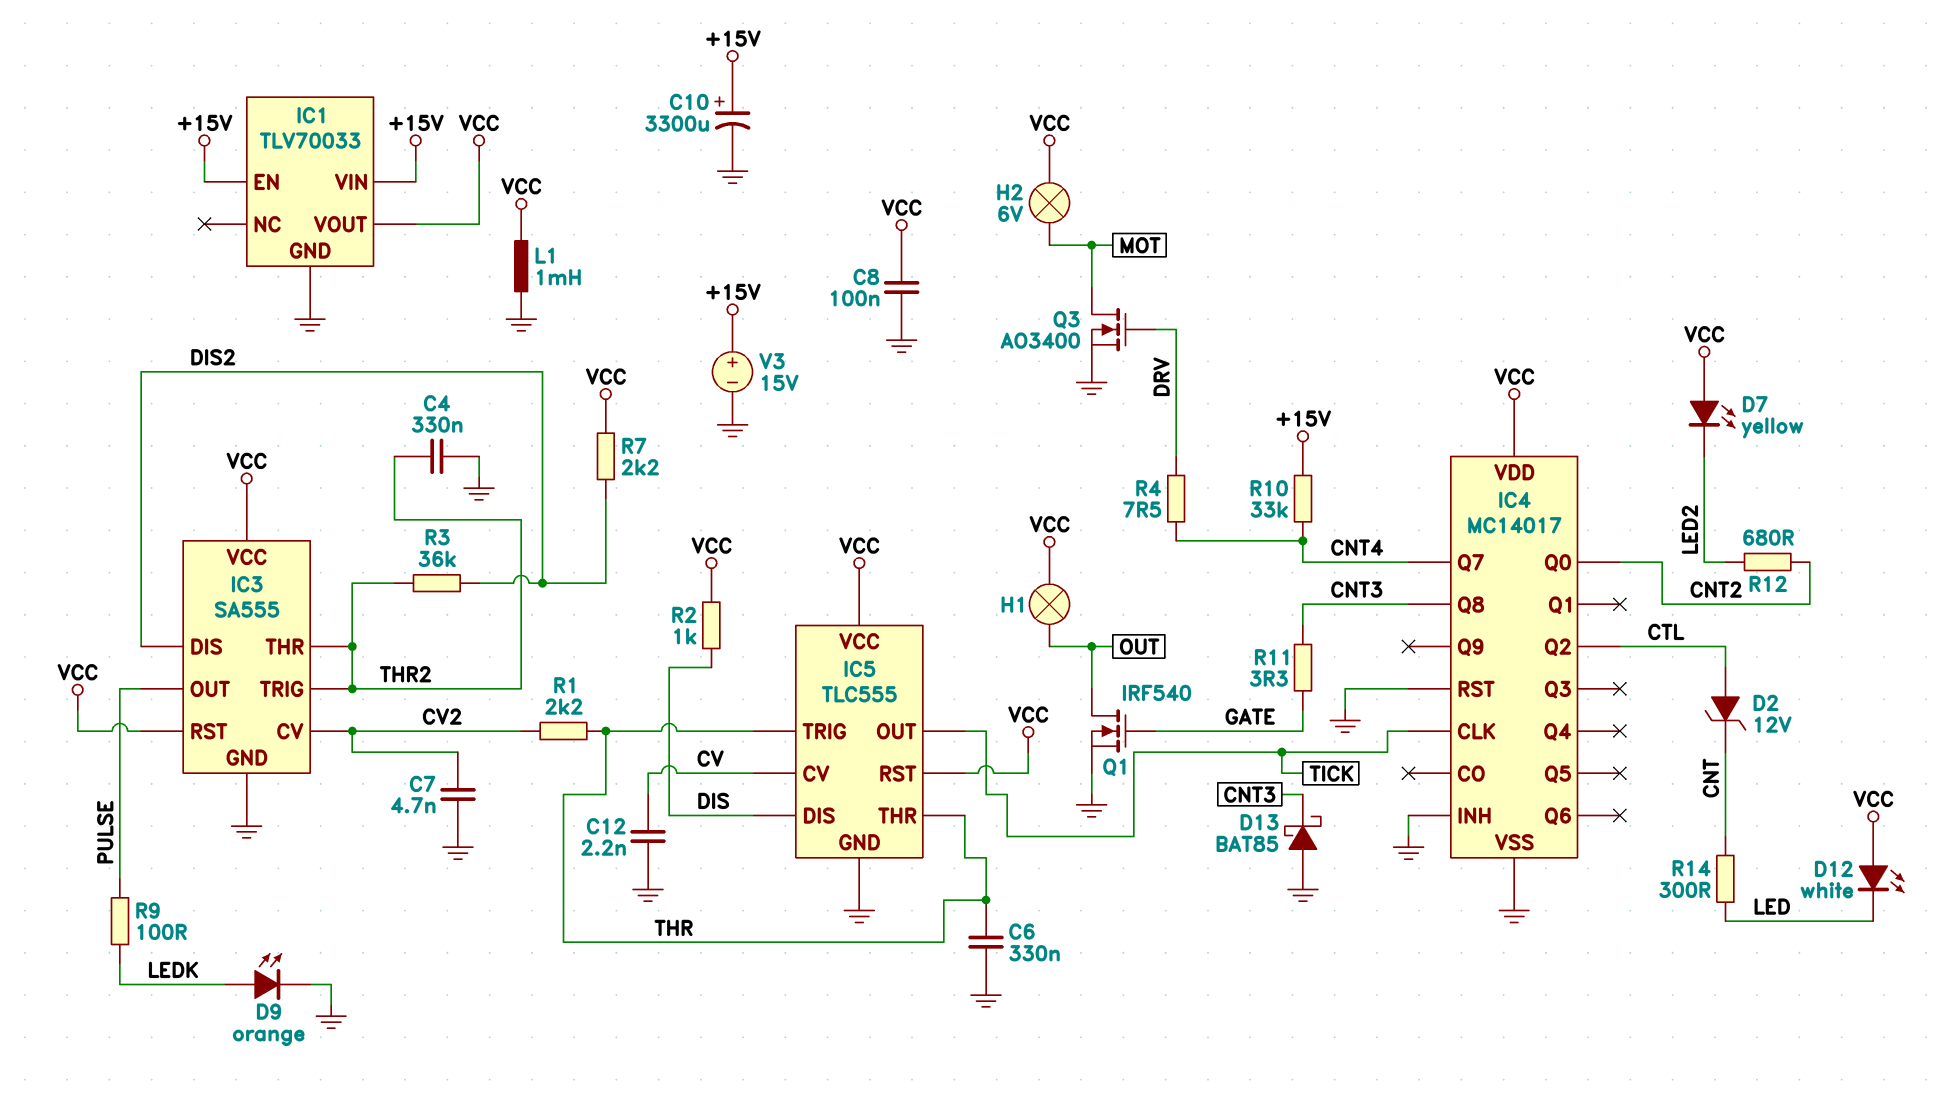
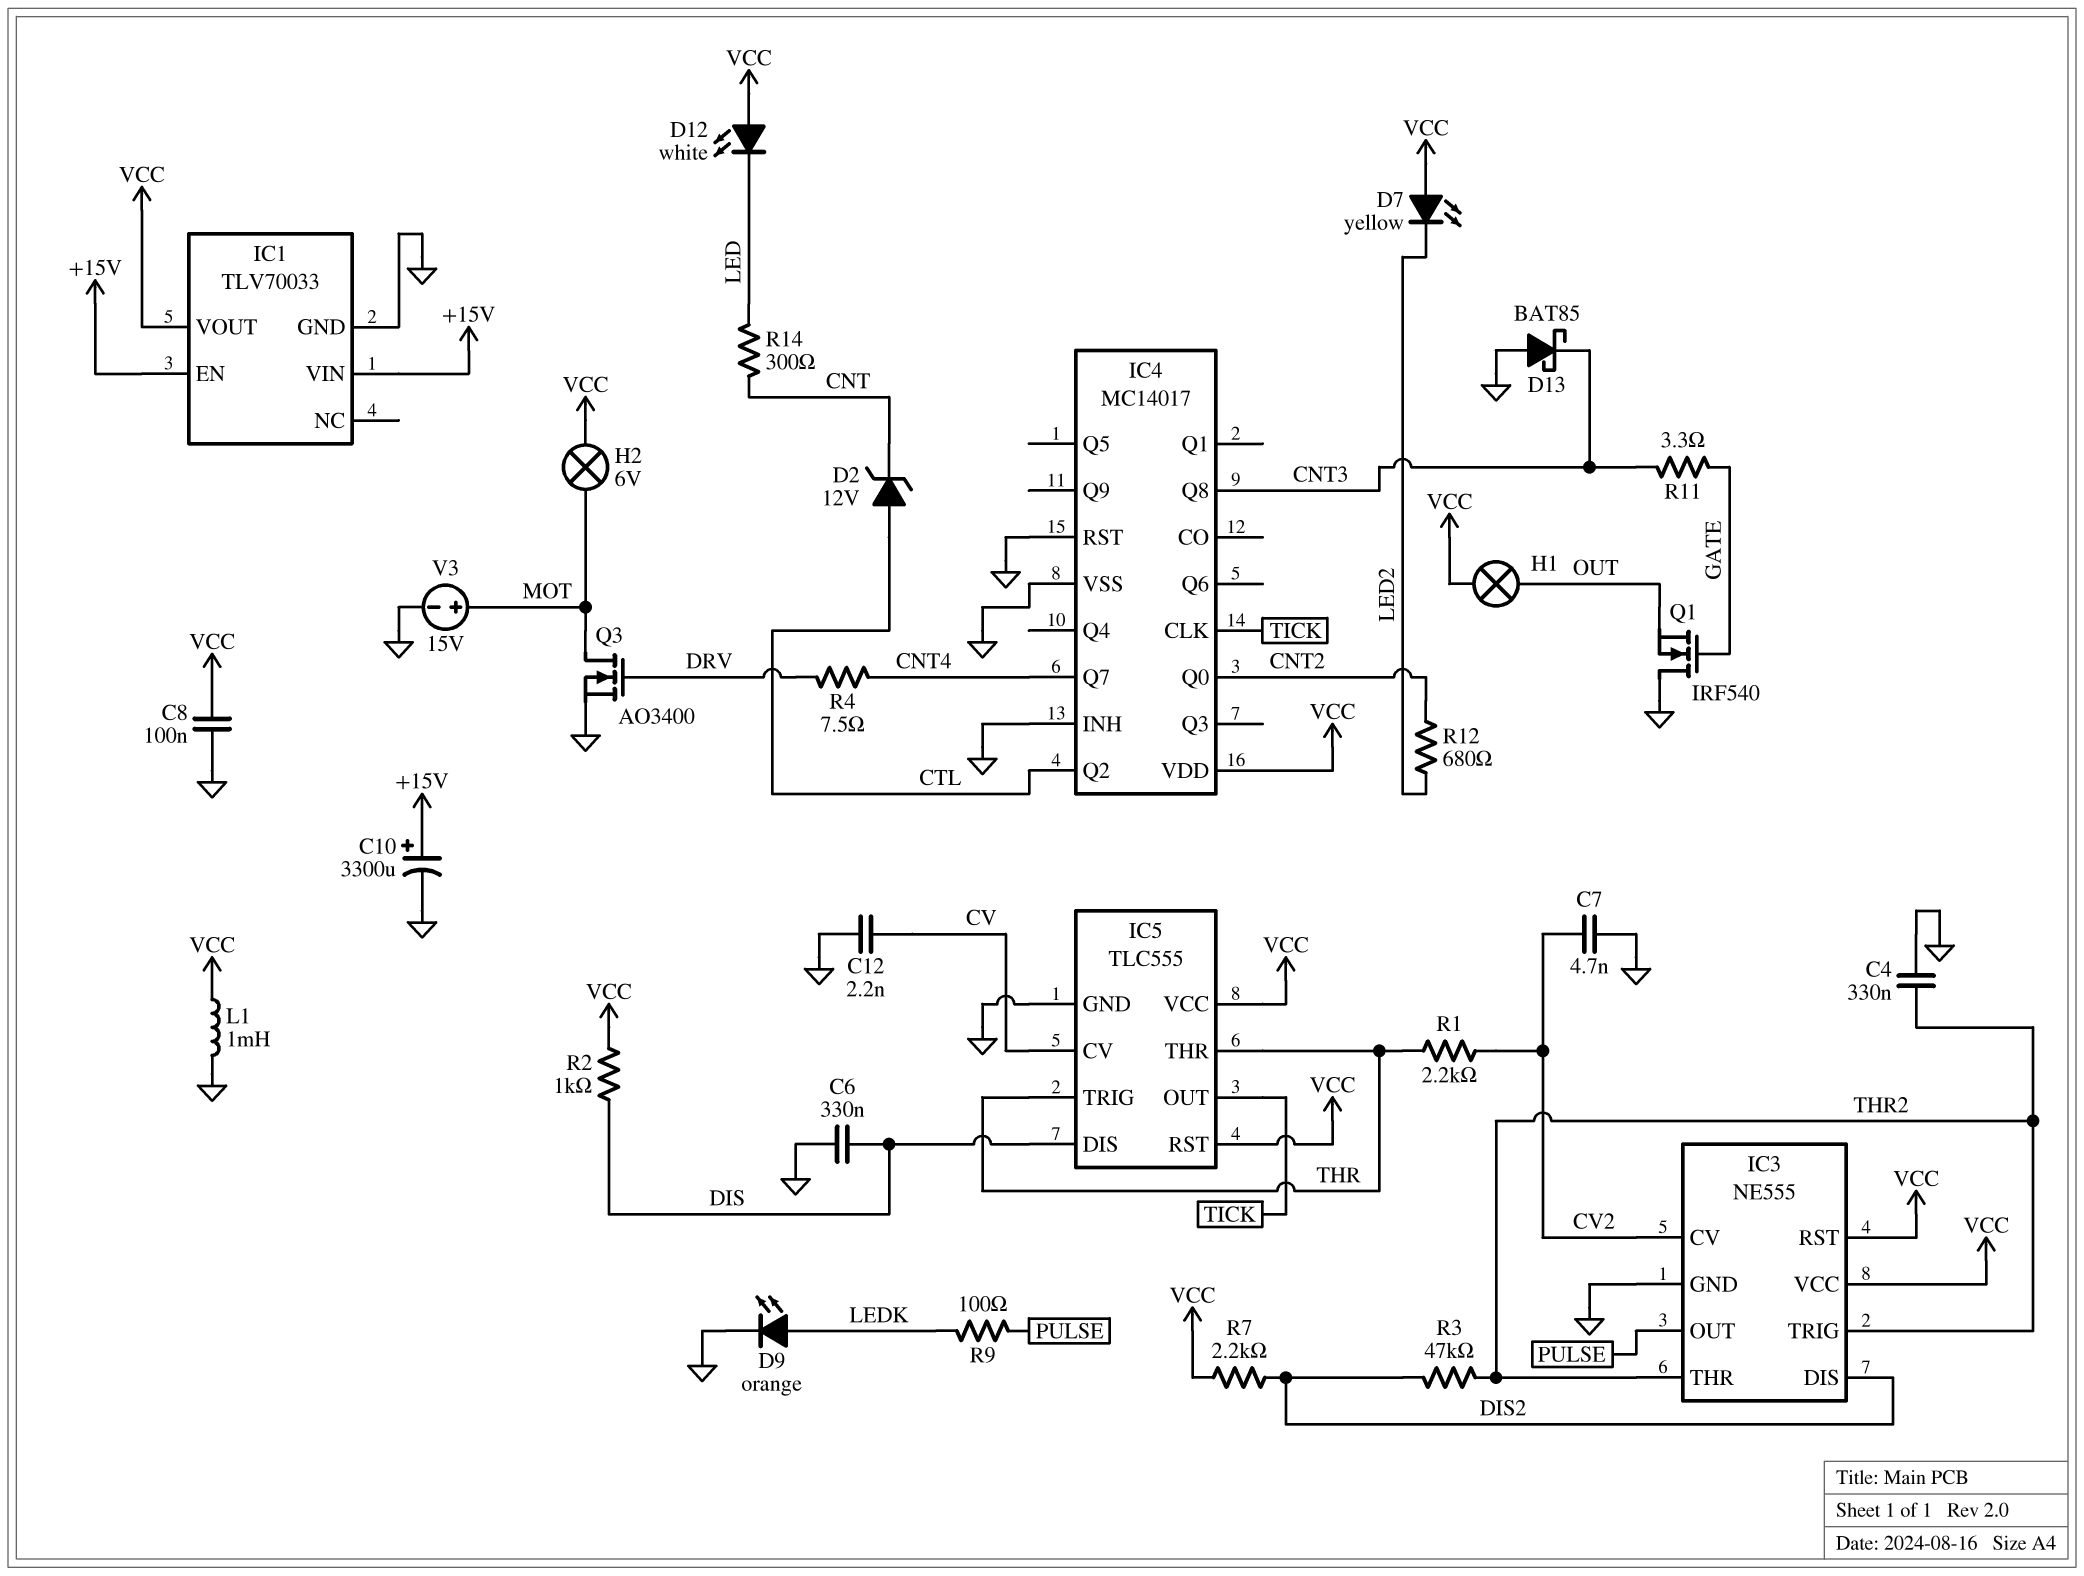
C6: 330nF (GND, THR) -> 330nF (DIS, GND)
IC3: SA555 -> NE555
Q1: NMOS IRF540 (G GATE, D OUT, S GND) -> NMOS IRF540 (G GATE, D GND, S OUT)
R3: 36k (DIS2, THR2) -> 47k (DIS2, THR2)
R10: 33k (+15V, CNT4) -> none
V3: 15V (plus +15V, minus GND) -> 15V (plus MOT, minus GND)

